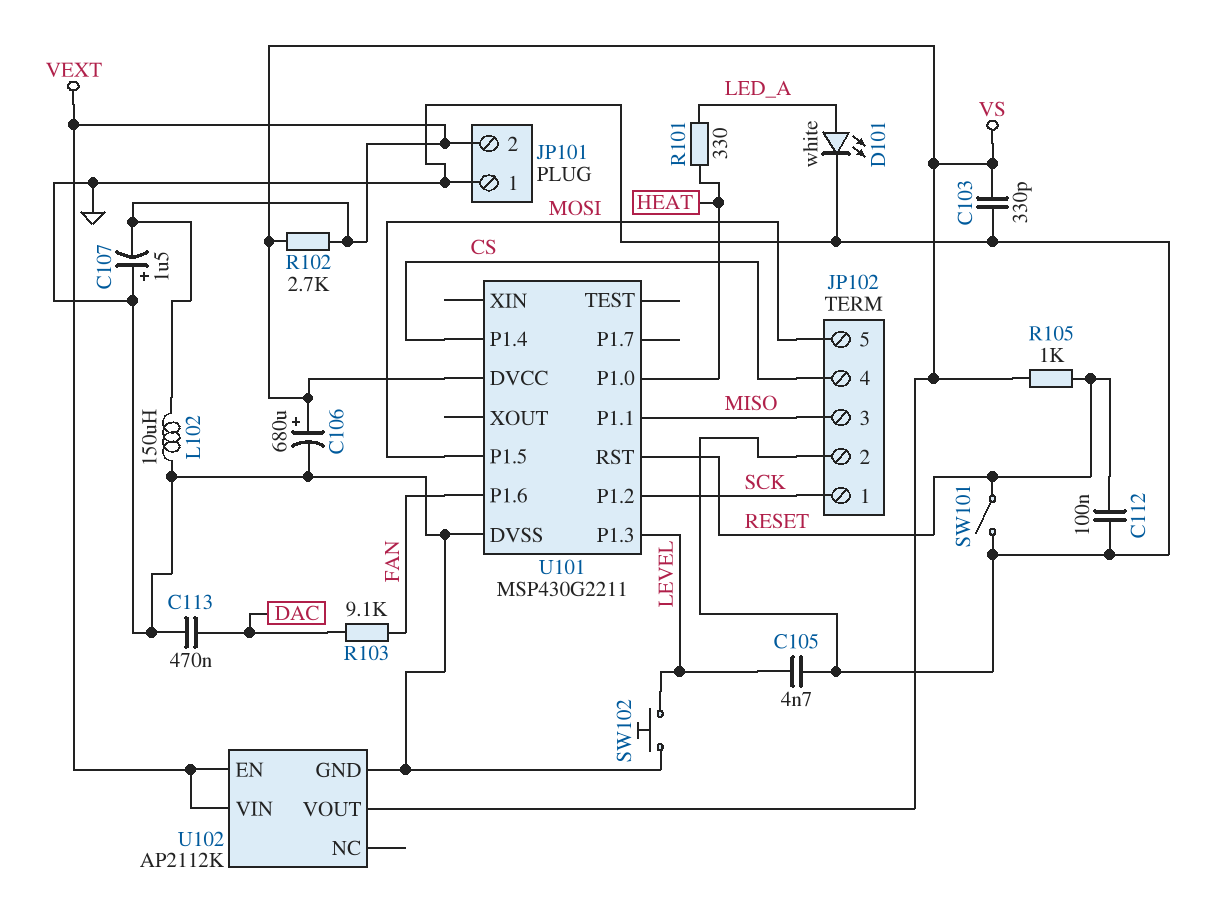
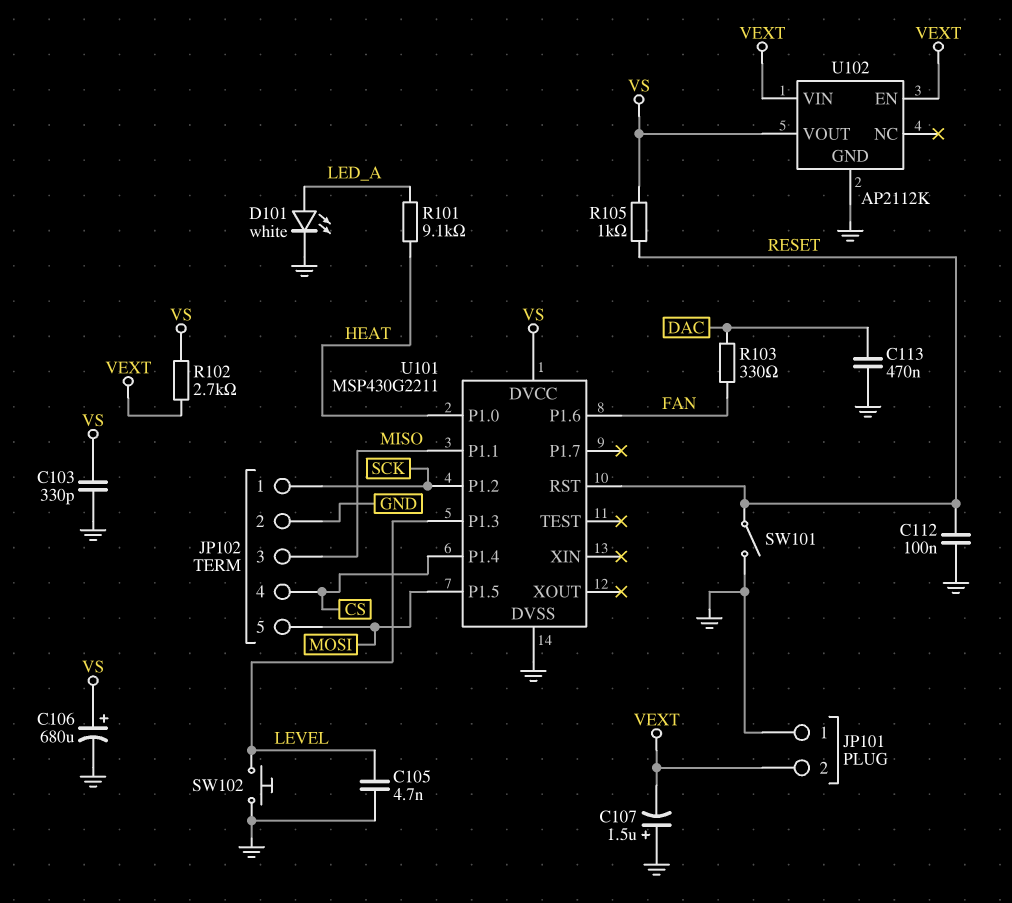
L102: 150uH (GND, VEXT) -> none
R101: 330 (HEAT, LED_A) -> 9.1k (HEAT, LED_A)
R103: 9.1k (DAC, FAN) -> 330 (DAC, FAN)

